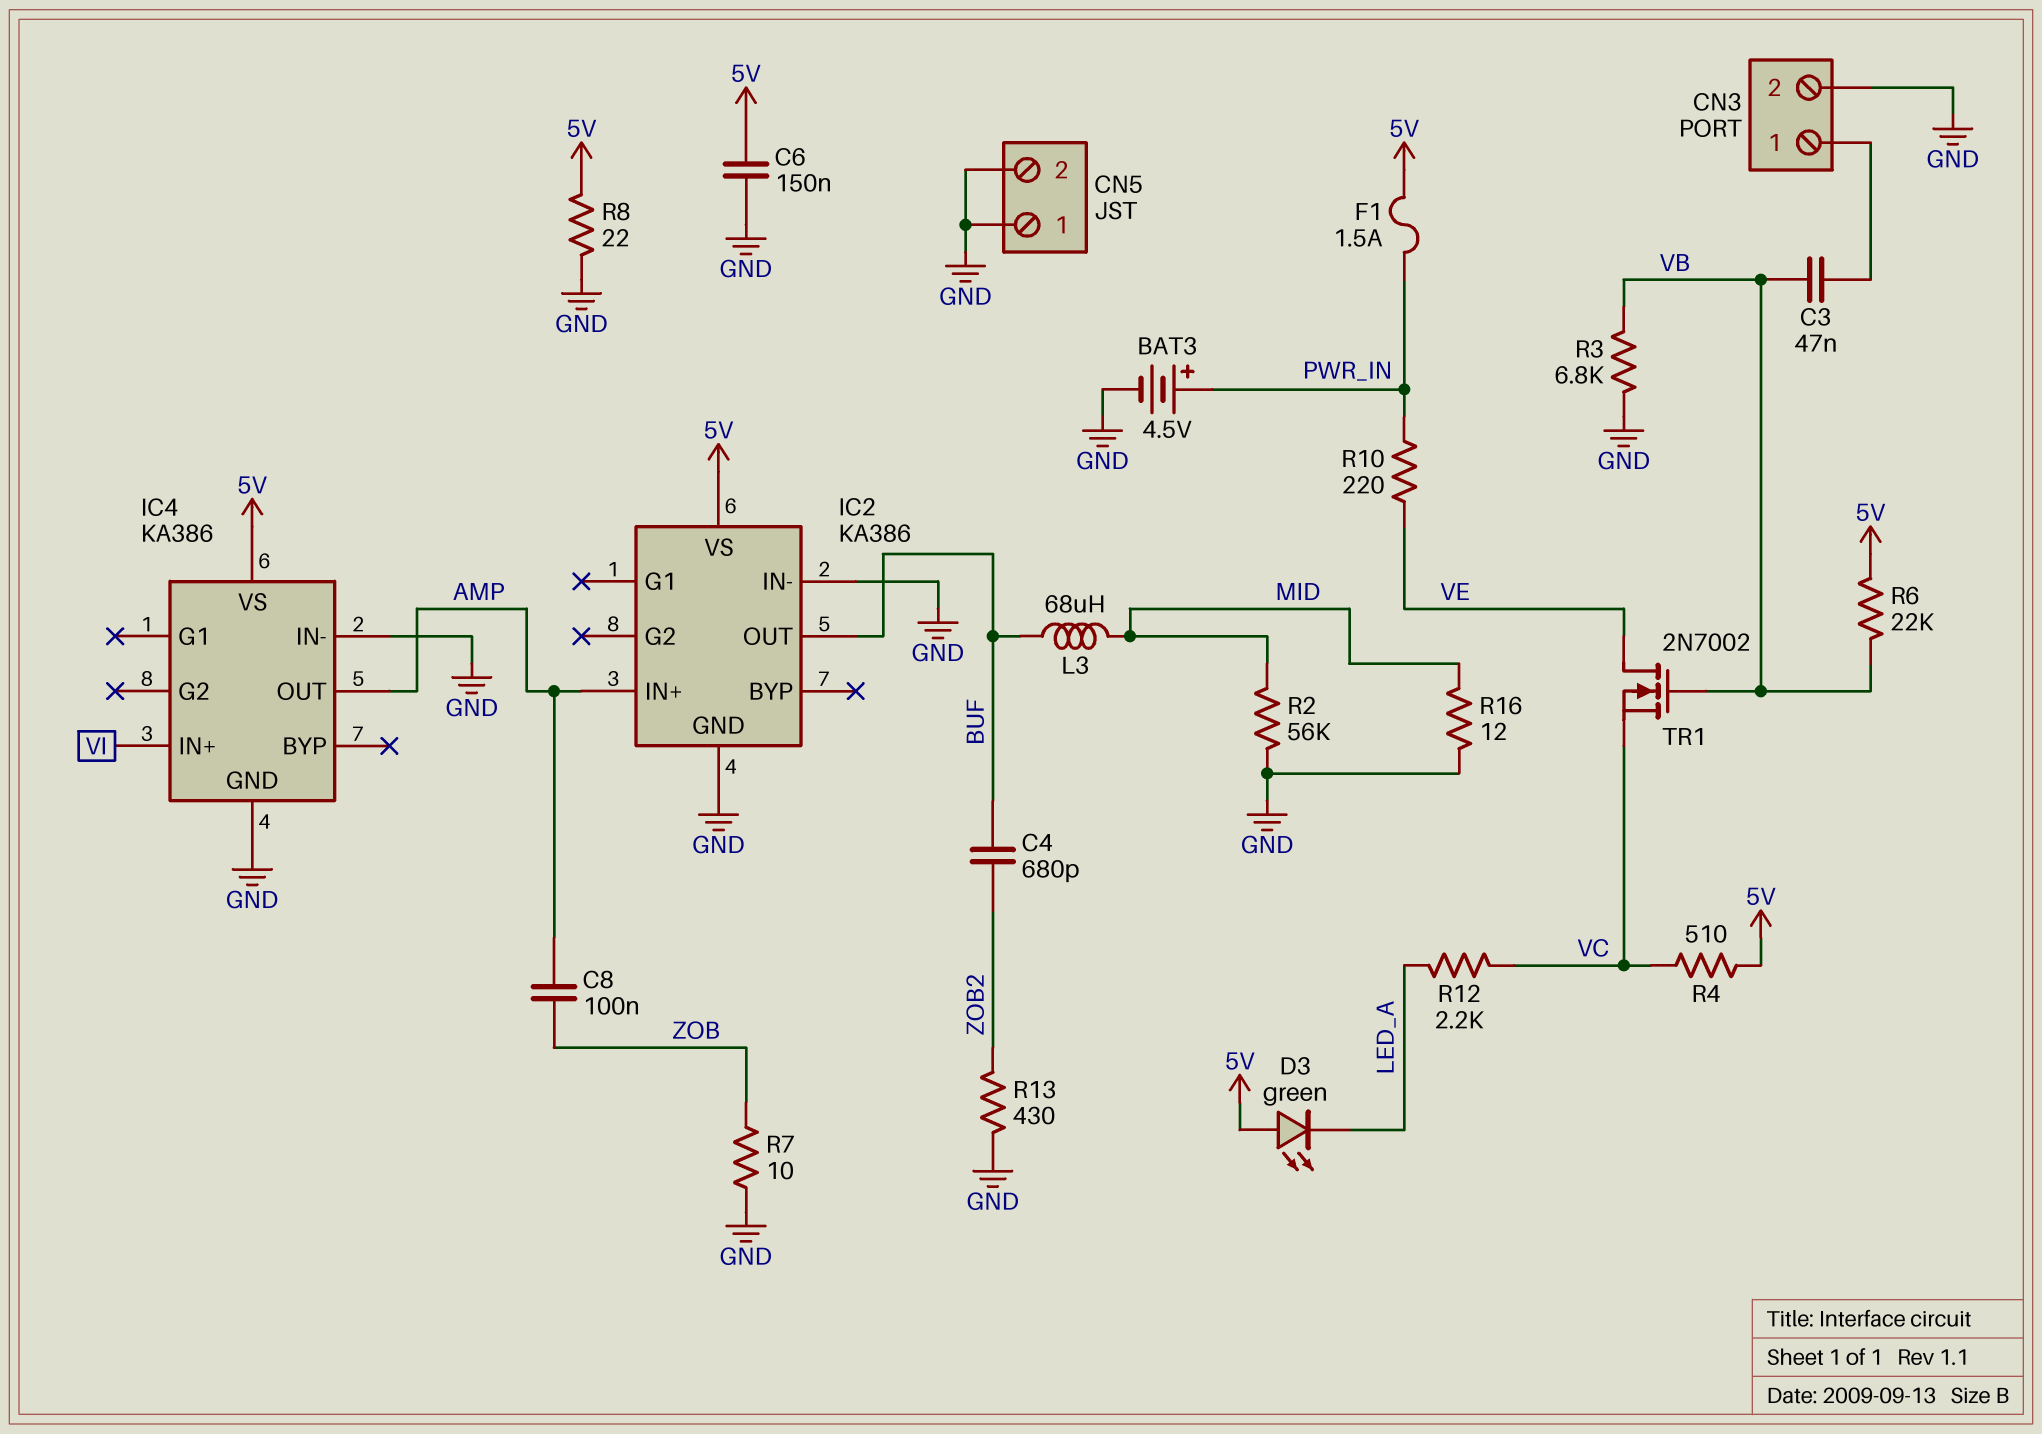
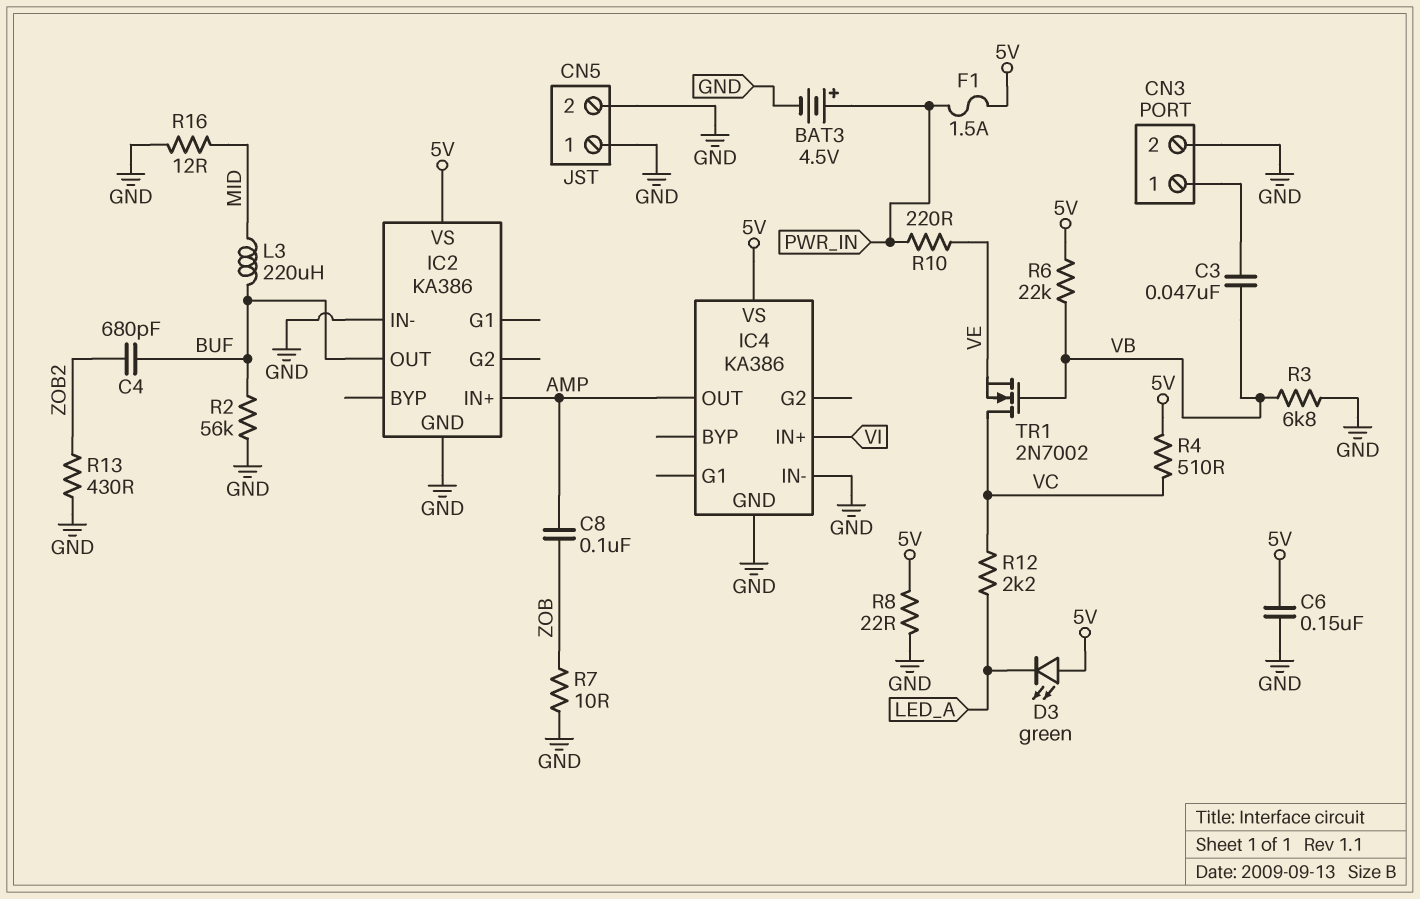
L3: 68uH (BUF, MID) -> 220uH (BUF, MID)
R2: 56k (GND, MID) -> 56k (BUF, GND)
TR1: NMOS 2N7002 (G VB, D VE, S VC) -> NMOS 2N7002 (G VB, D VC, S VE)

